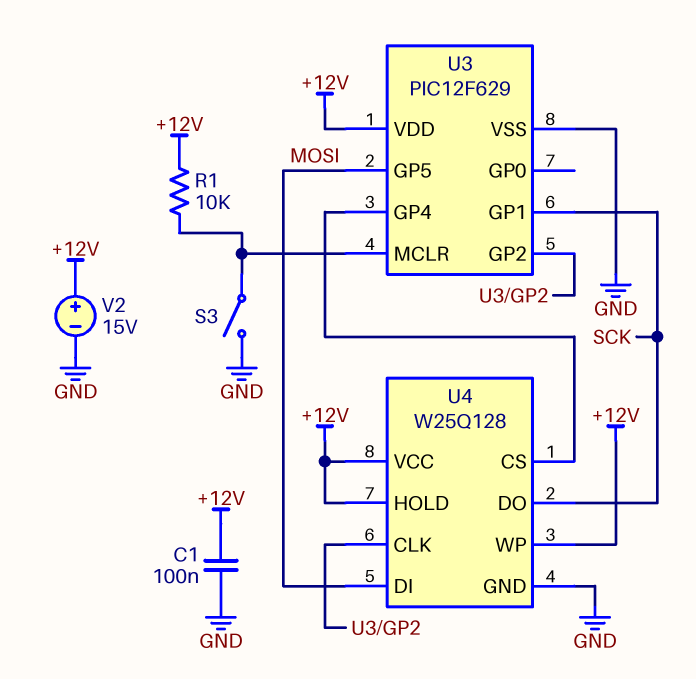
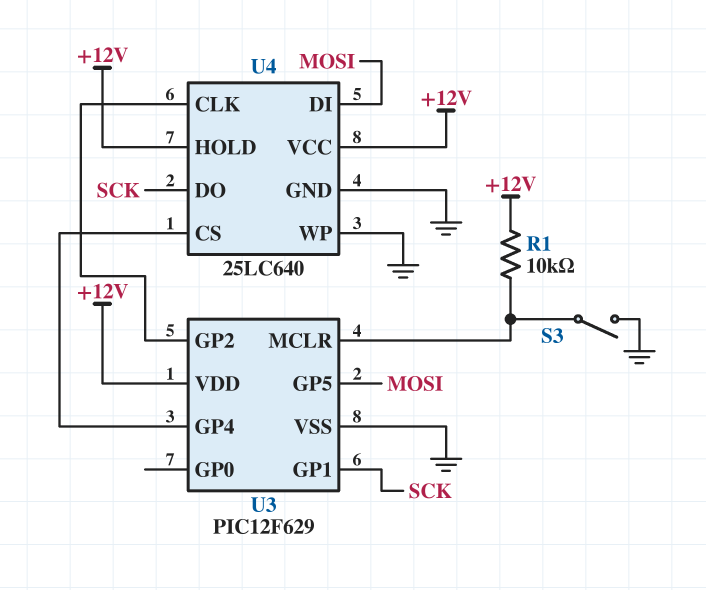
C1: 100nF (+12V, GND) -> none
U4: W25Q128 -> 25LC640
U4 pin WP: +12V -> GND
V2: 15V (plus +12V, minus GND) -> none

